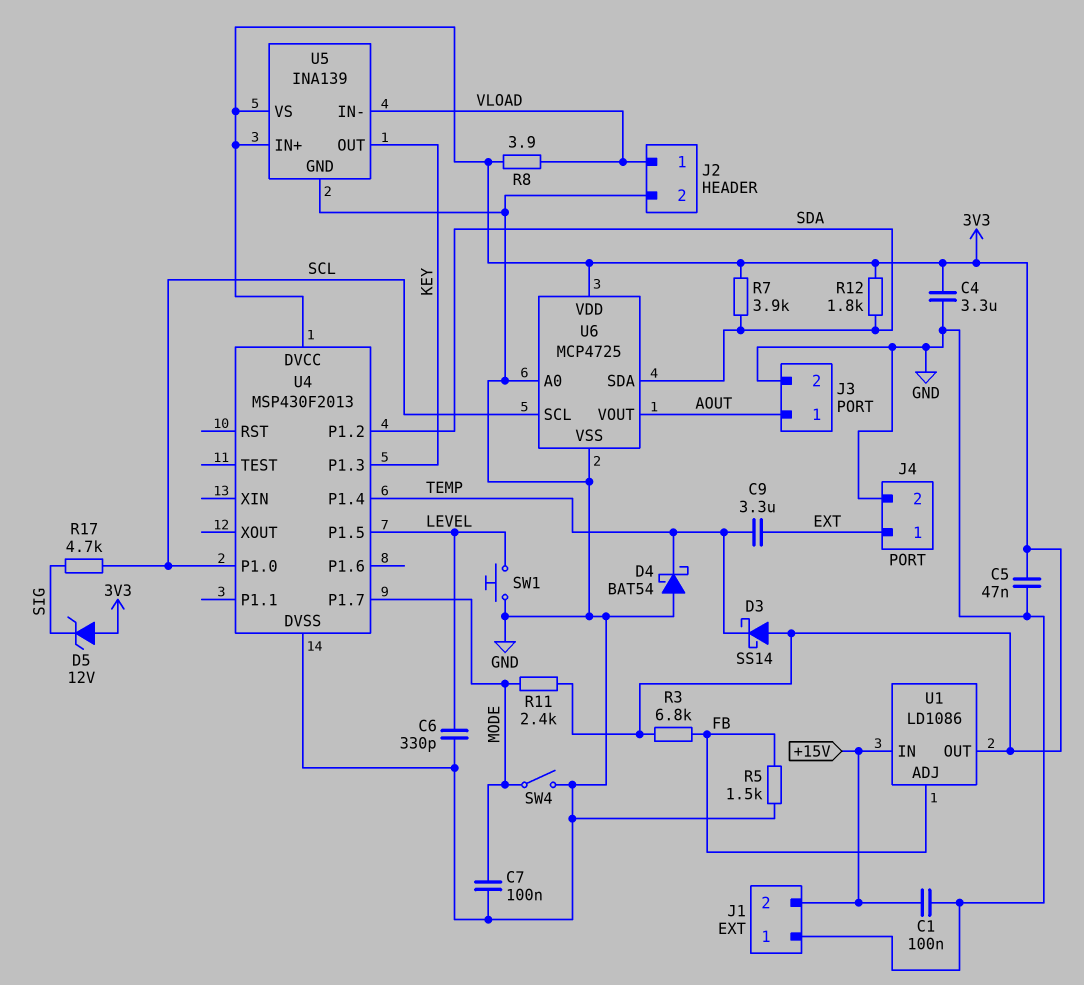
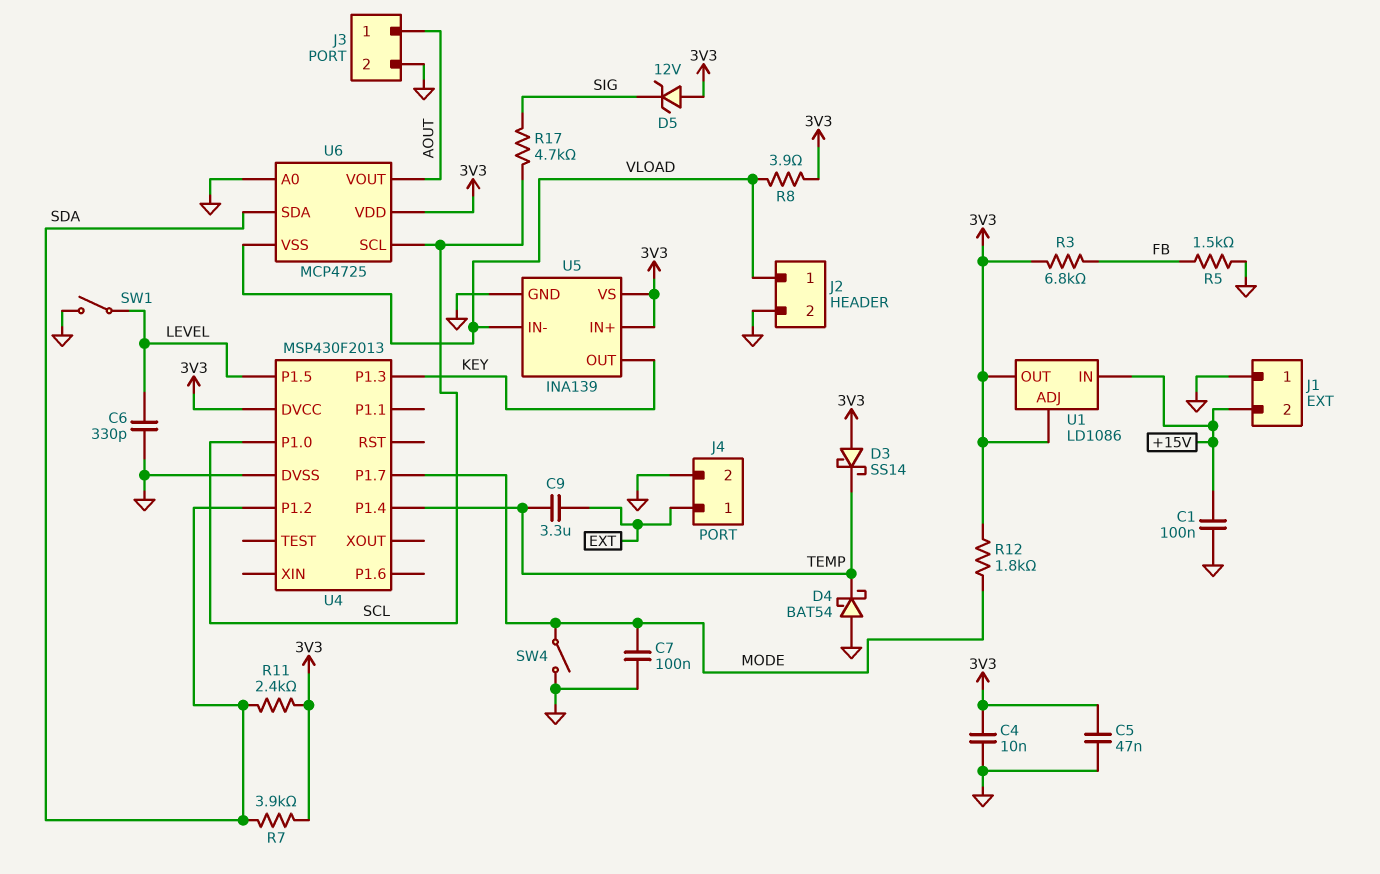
C4: 3.3uF (3V3, GND) -> 10nF (3V3, GND)
R11: 2.4k (3V3, MODE) -> 2.4k (3V3, SDA)
R12: 1.8k (3V3, SDA) -> 1.8k (3V3, MODE)
SW1: button (GND, LEVEL) -> switch (GND, LEVEL)
U1 pin ADJ: FB -> 3V3
U6 pin VSS: GND -> VLOAD

